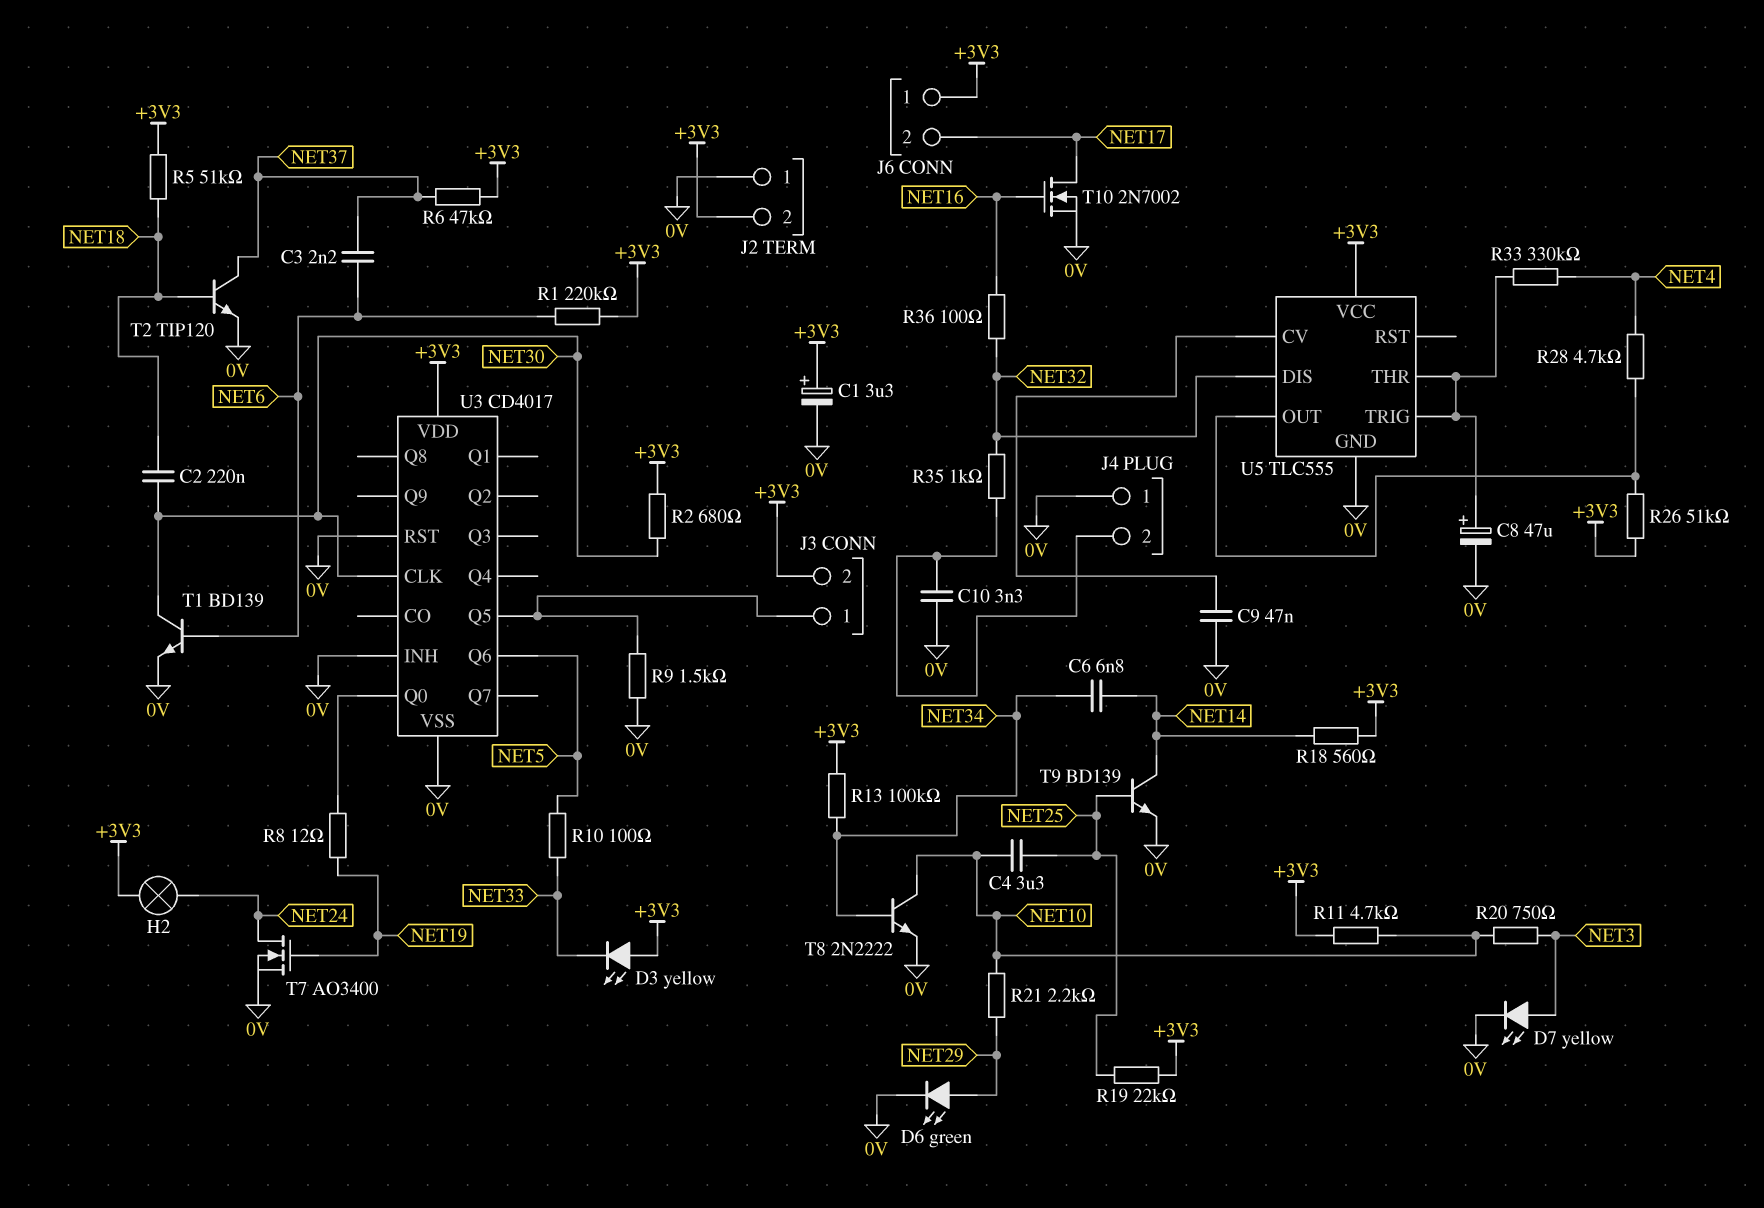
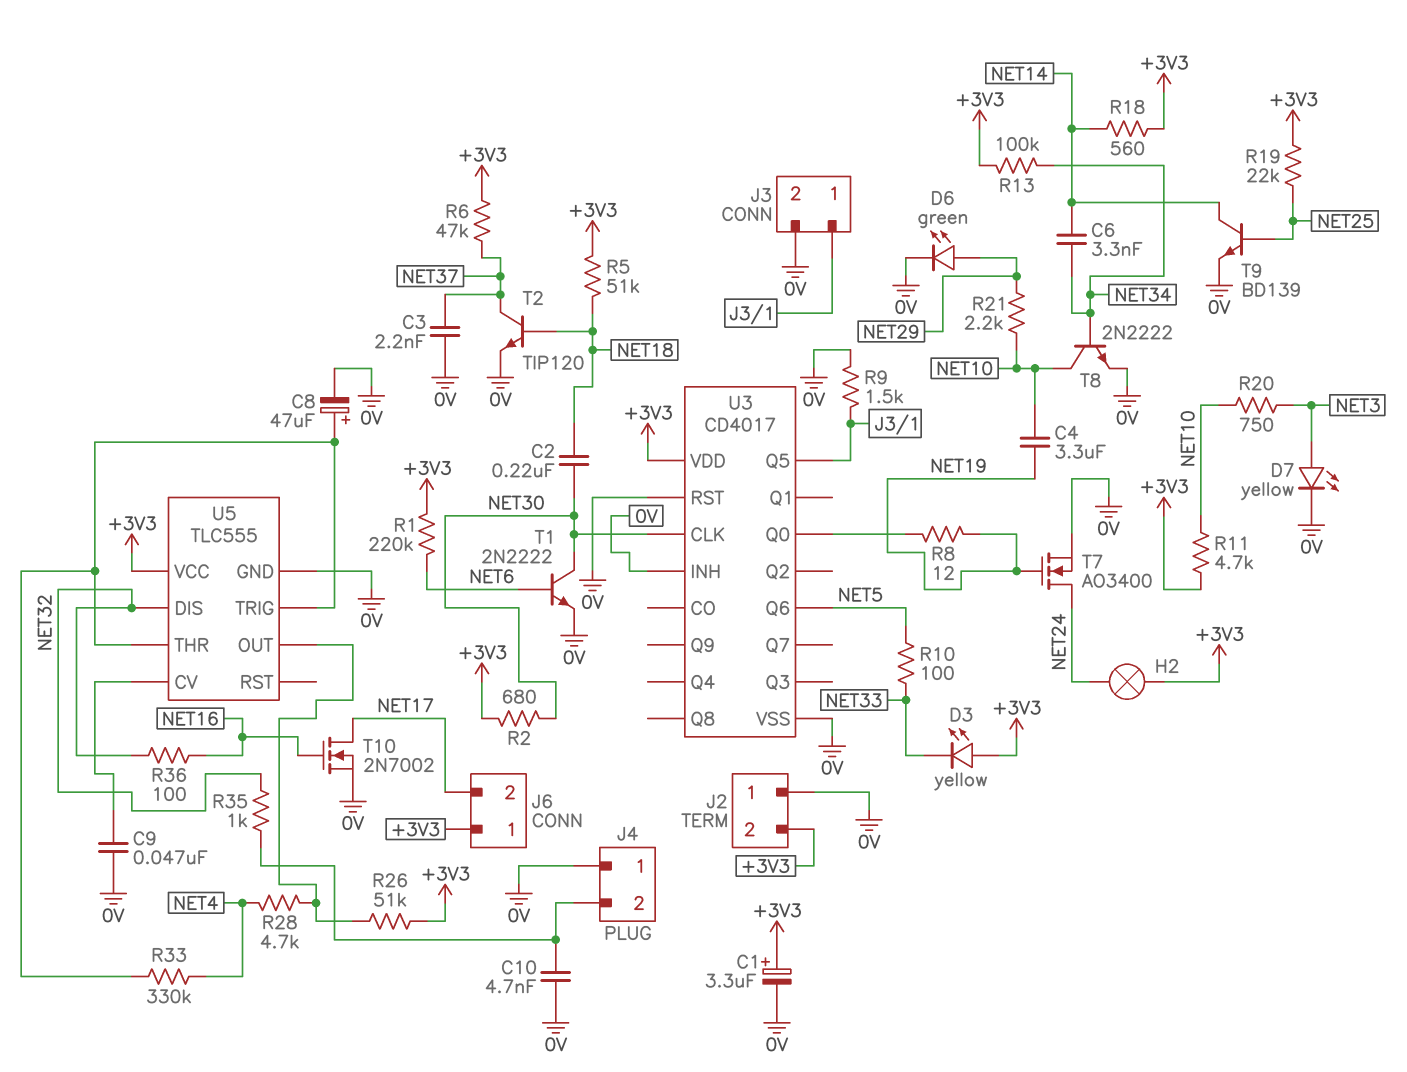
C3: 2.2nF (NET6, NET37) -> 2.2nF (0V, NET37)
C4: 3.3uF (NET10, NET25) -> 3.3uF (NET10, NET19)
C6: 6.8nF (NET14, NET34) -> 3.3nF (NET14, NET34)
C10: 3.3nF (0V, J4/2) -> 4.7nF (0V, J4/2)
J3 pin 2: +3V3 -> 0V
T1: NPN BD139 (B NET6, C NET30, E 0V) -> NPN 2N2222 (B NET6, C NET30, E 0V)

